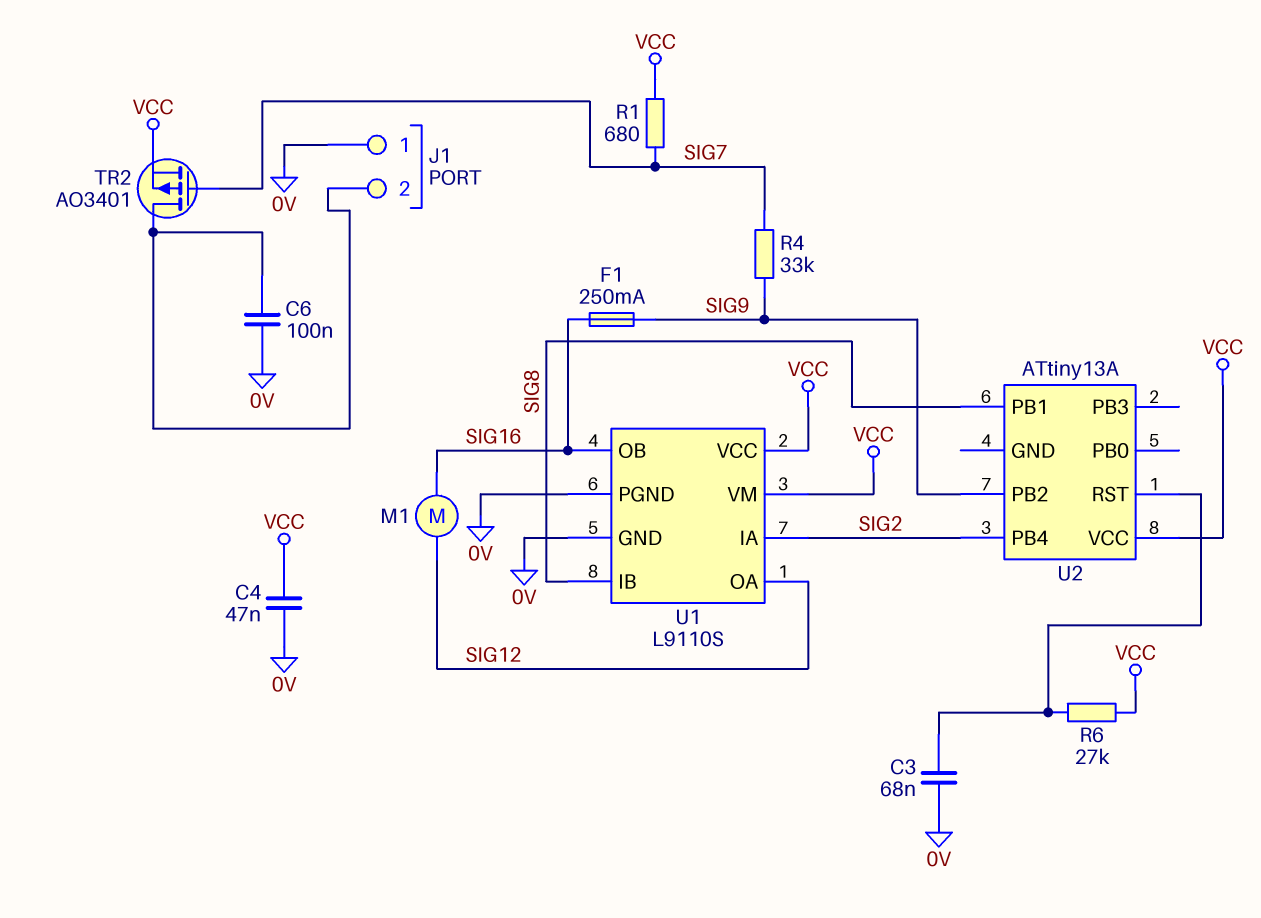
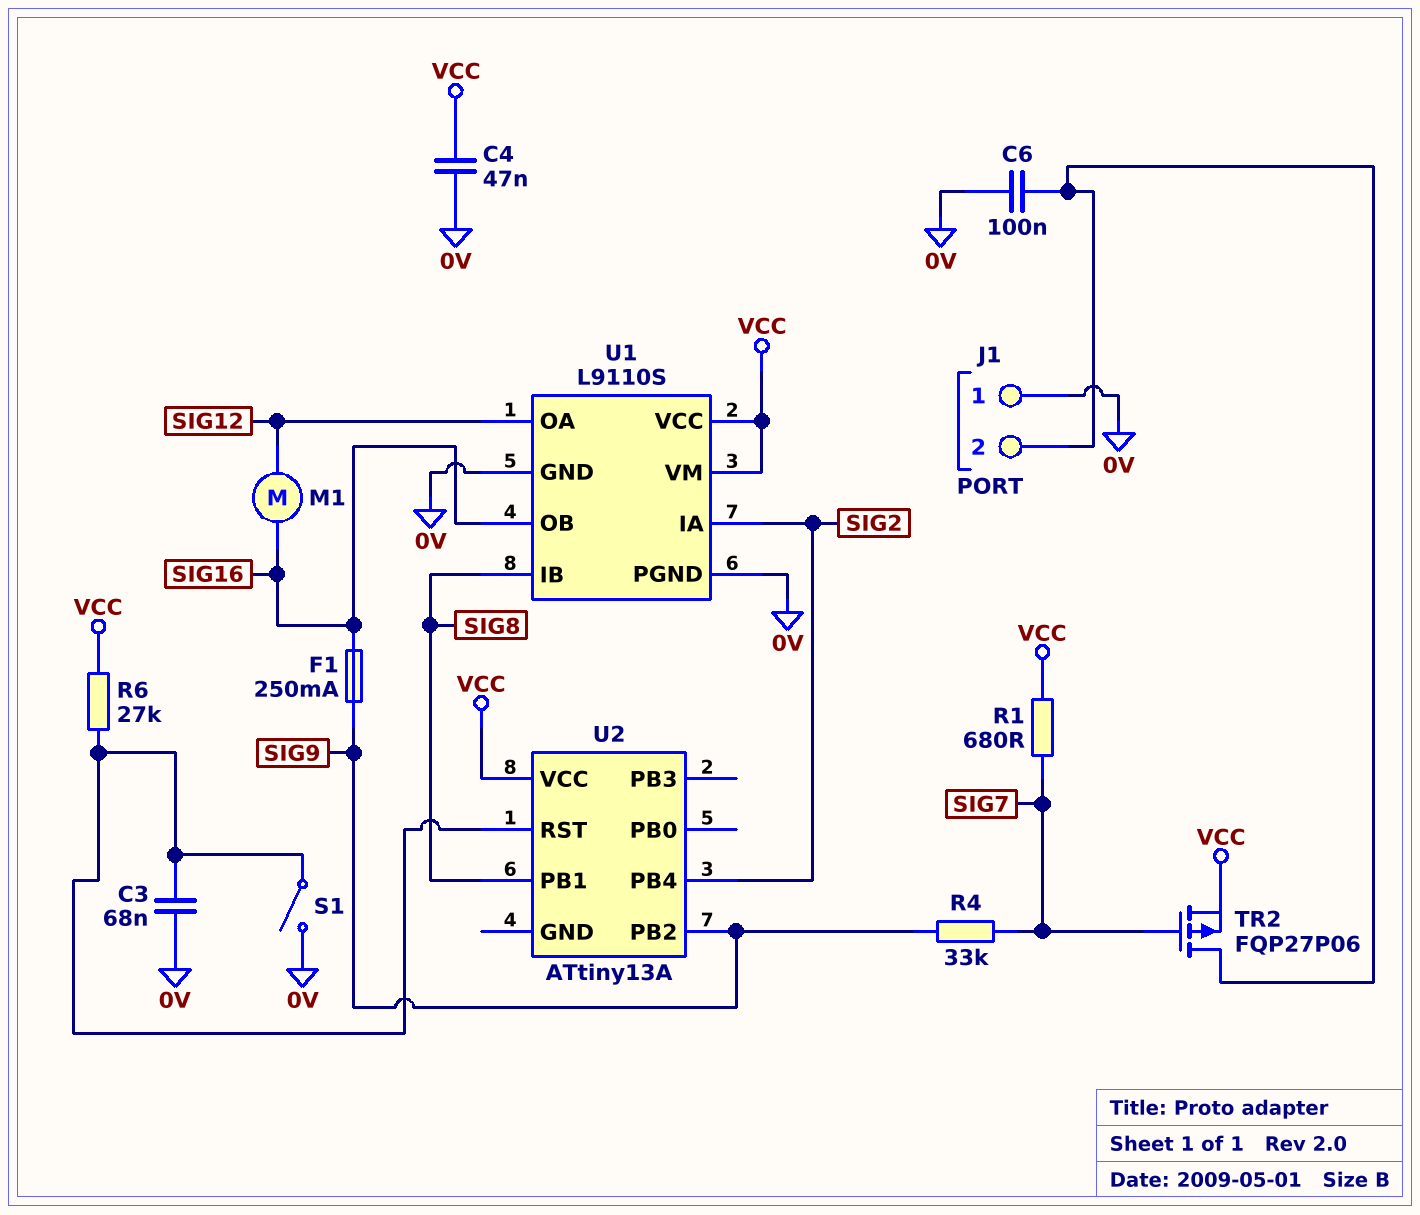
S1: none -> switch (0V, U2/RST)
TR2: PMOS AO3401 (G SIG7, D J1/2, S VCC) -> PMOS FQP27P06 (G SIG7, D J1/2, S VCC)

